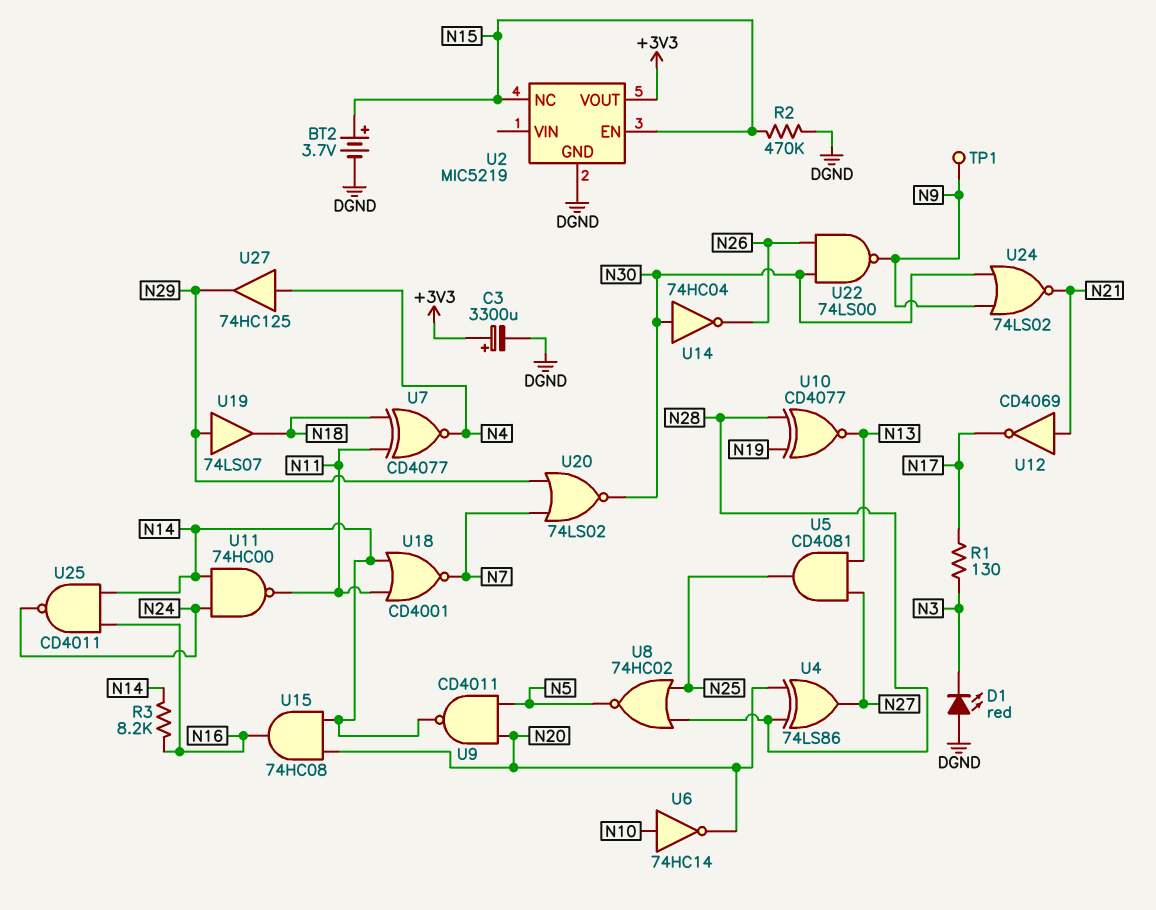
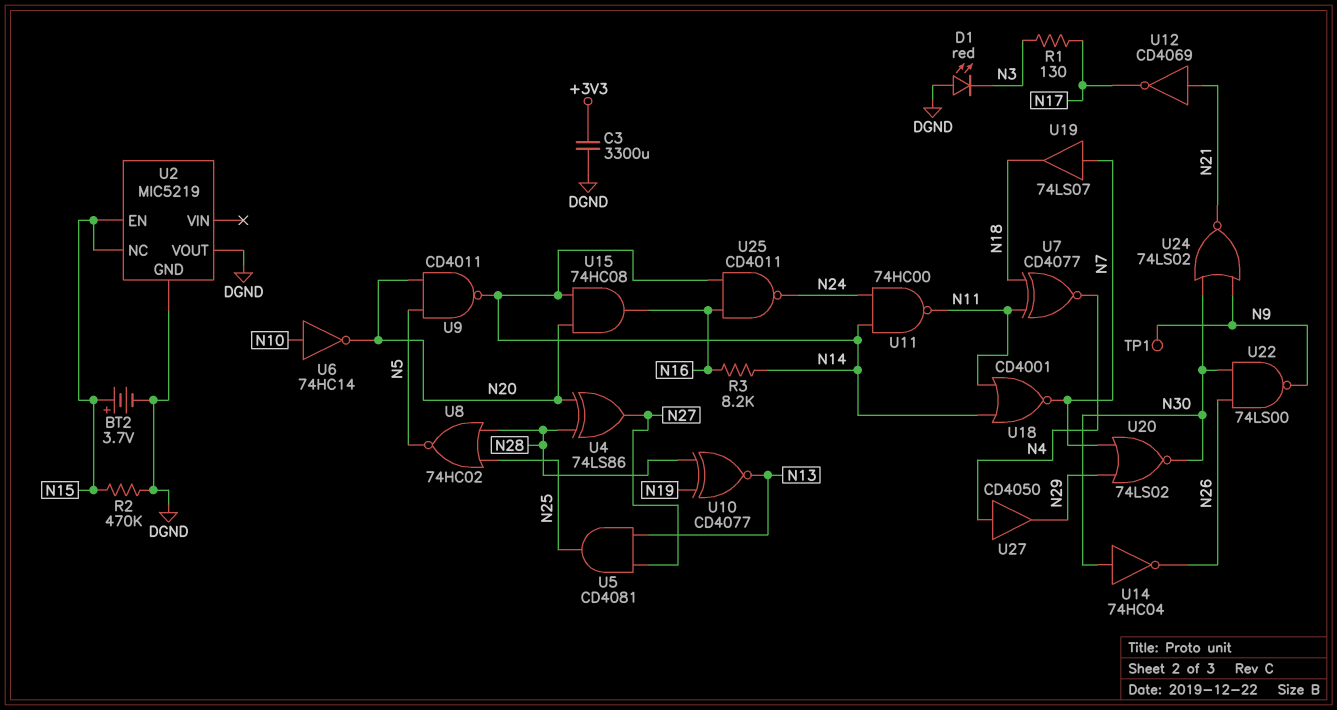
C3: 3300uF (plus +3V3, minus DGND) -> 3300uF (+3V3, DGND)
U2 pin VOUT: +3V3 -> DGND
U19: buffer 74LS07 (in N29, out N18) -> buffer 74LS07 (in N7, out N18)
U27: buffer 74HC125 (in N4, out N29) -> buffer CD4050 (in N4, out N29)

